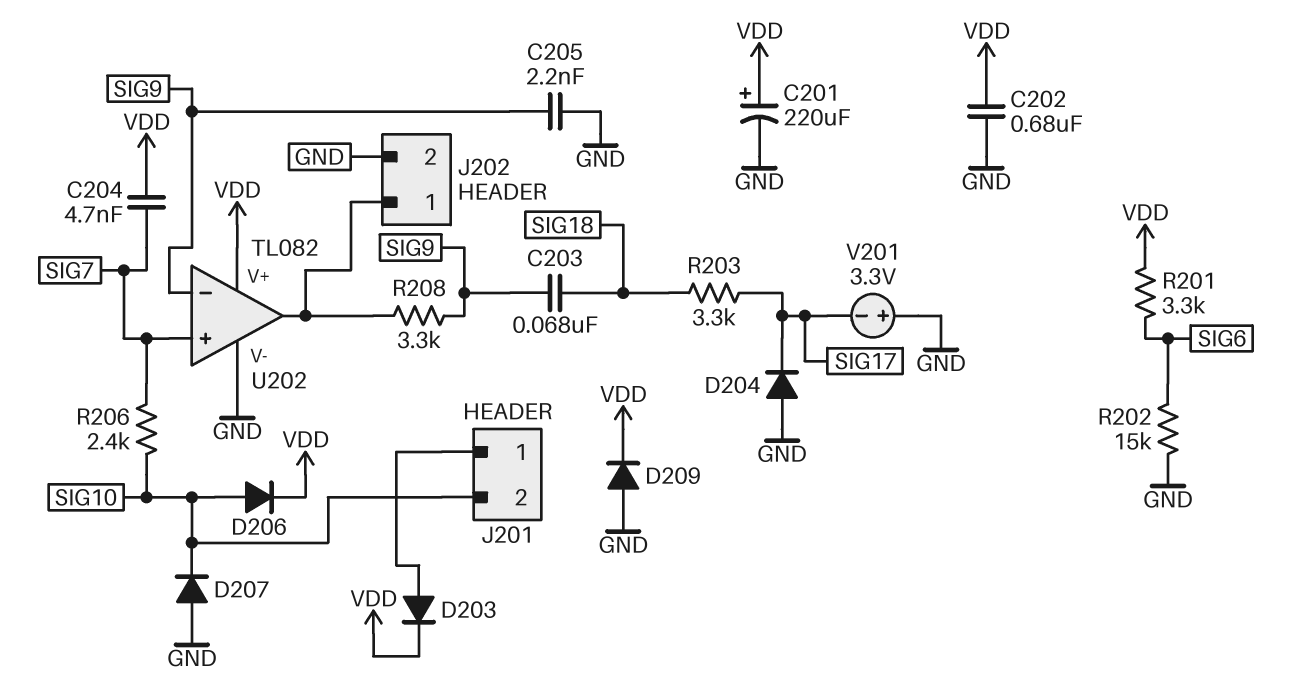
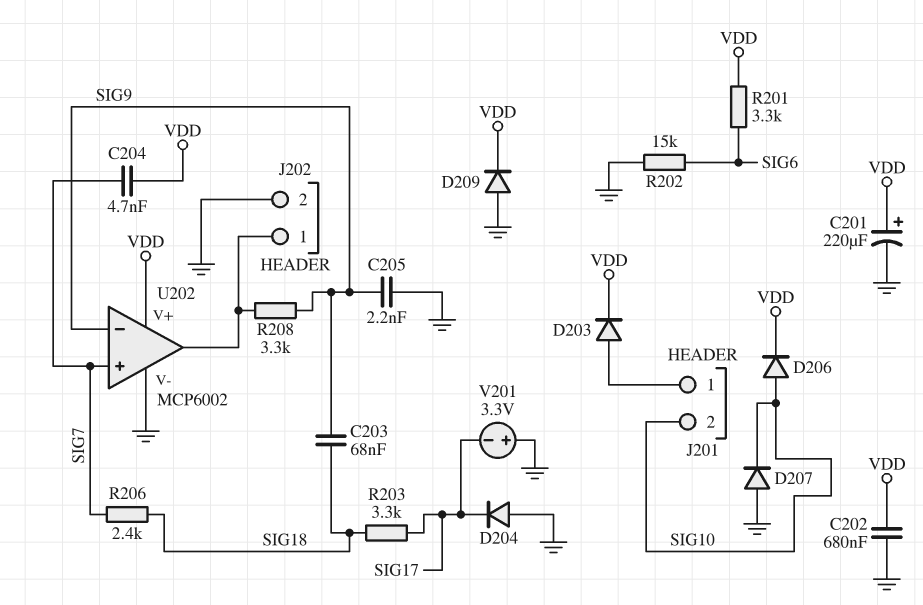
R206: 2.4k (SIG7, SIG10) -> 2.4k (SIG7, SIG18)
U202: TL082 -> MCP6002

